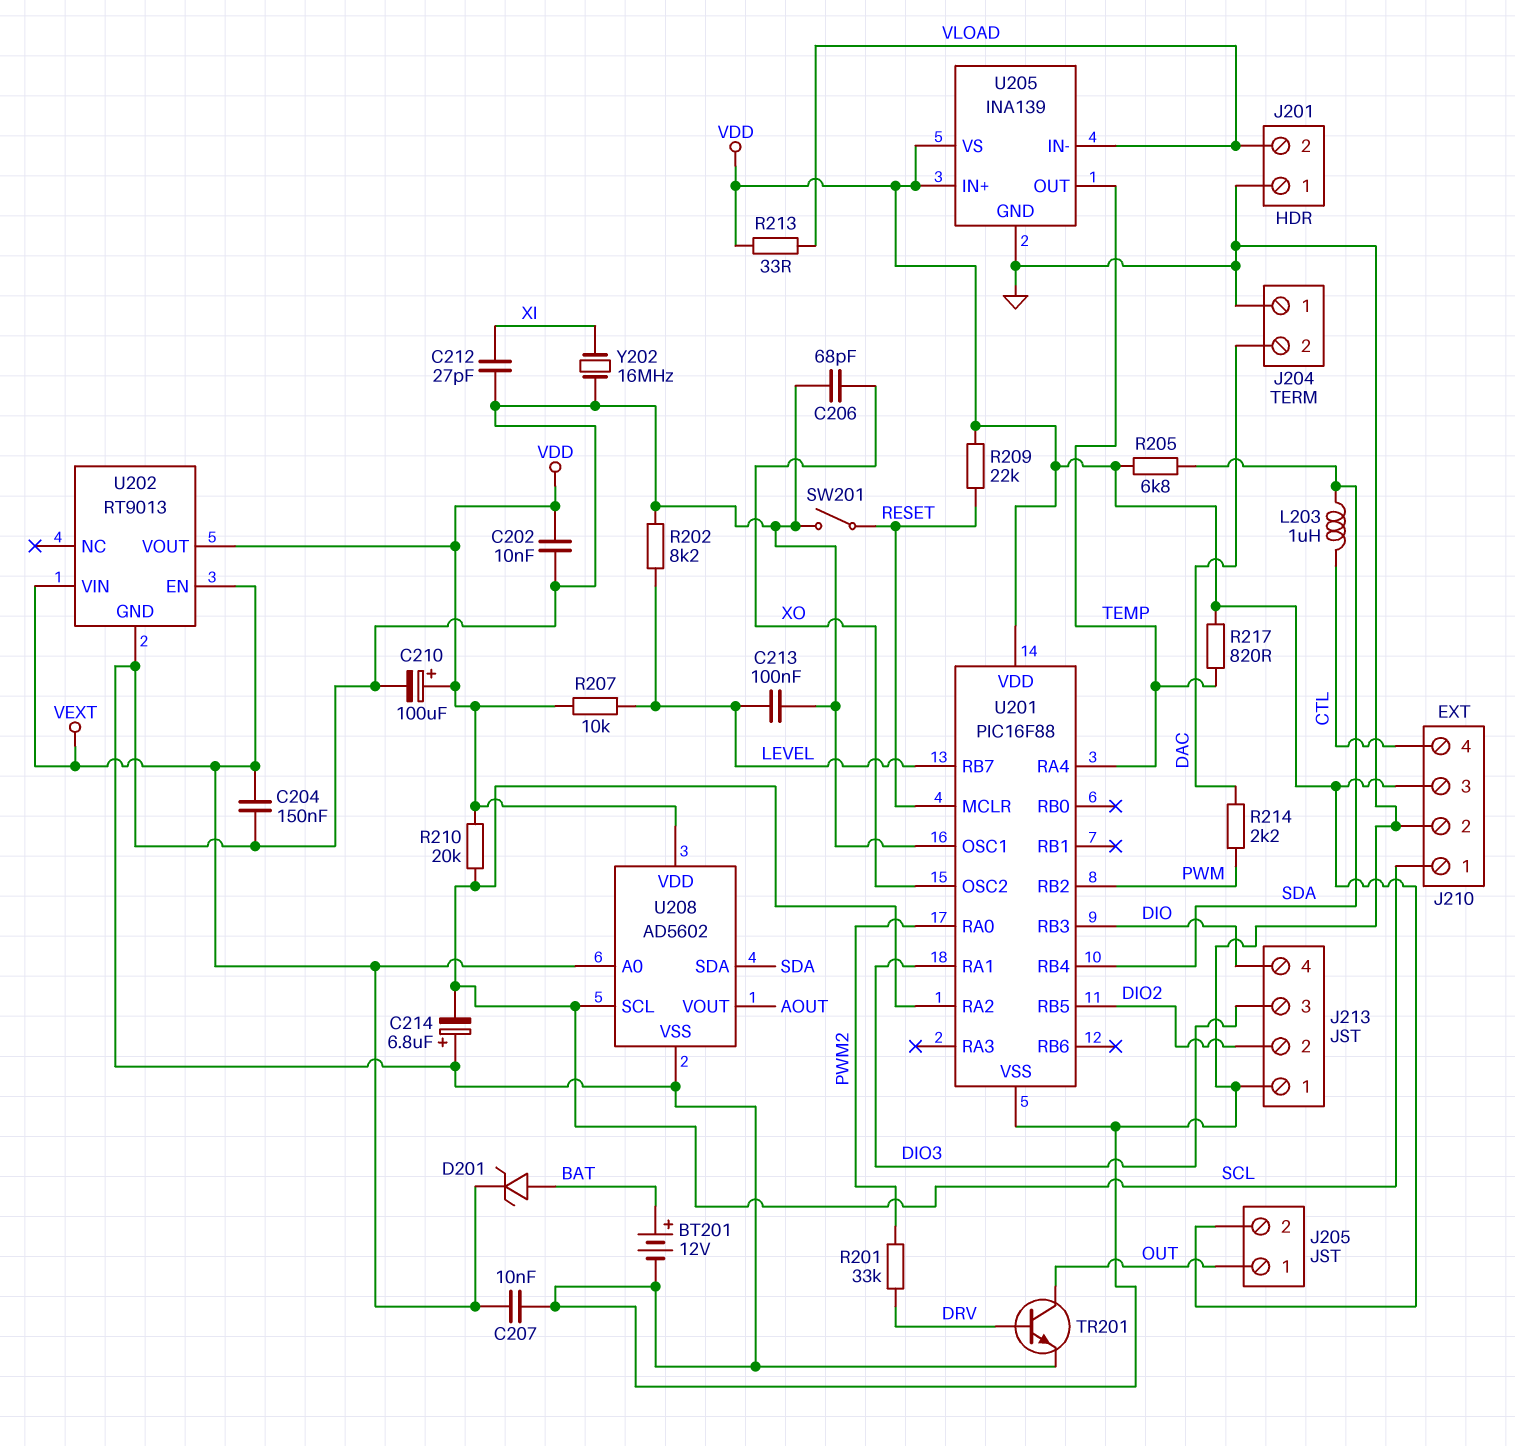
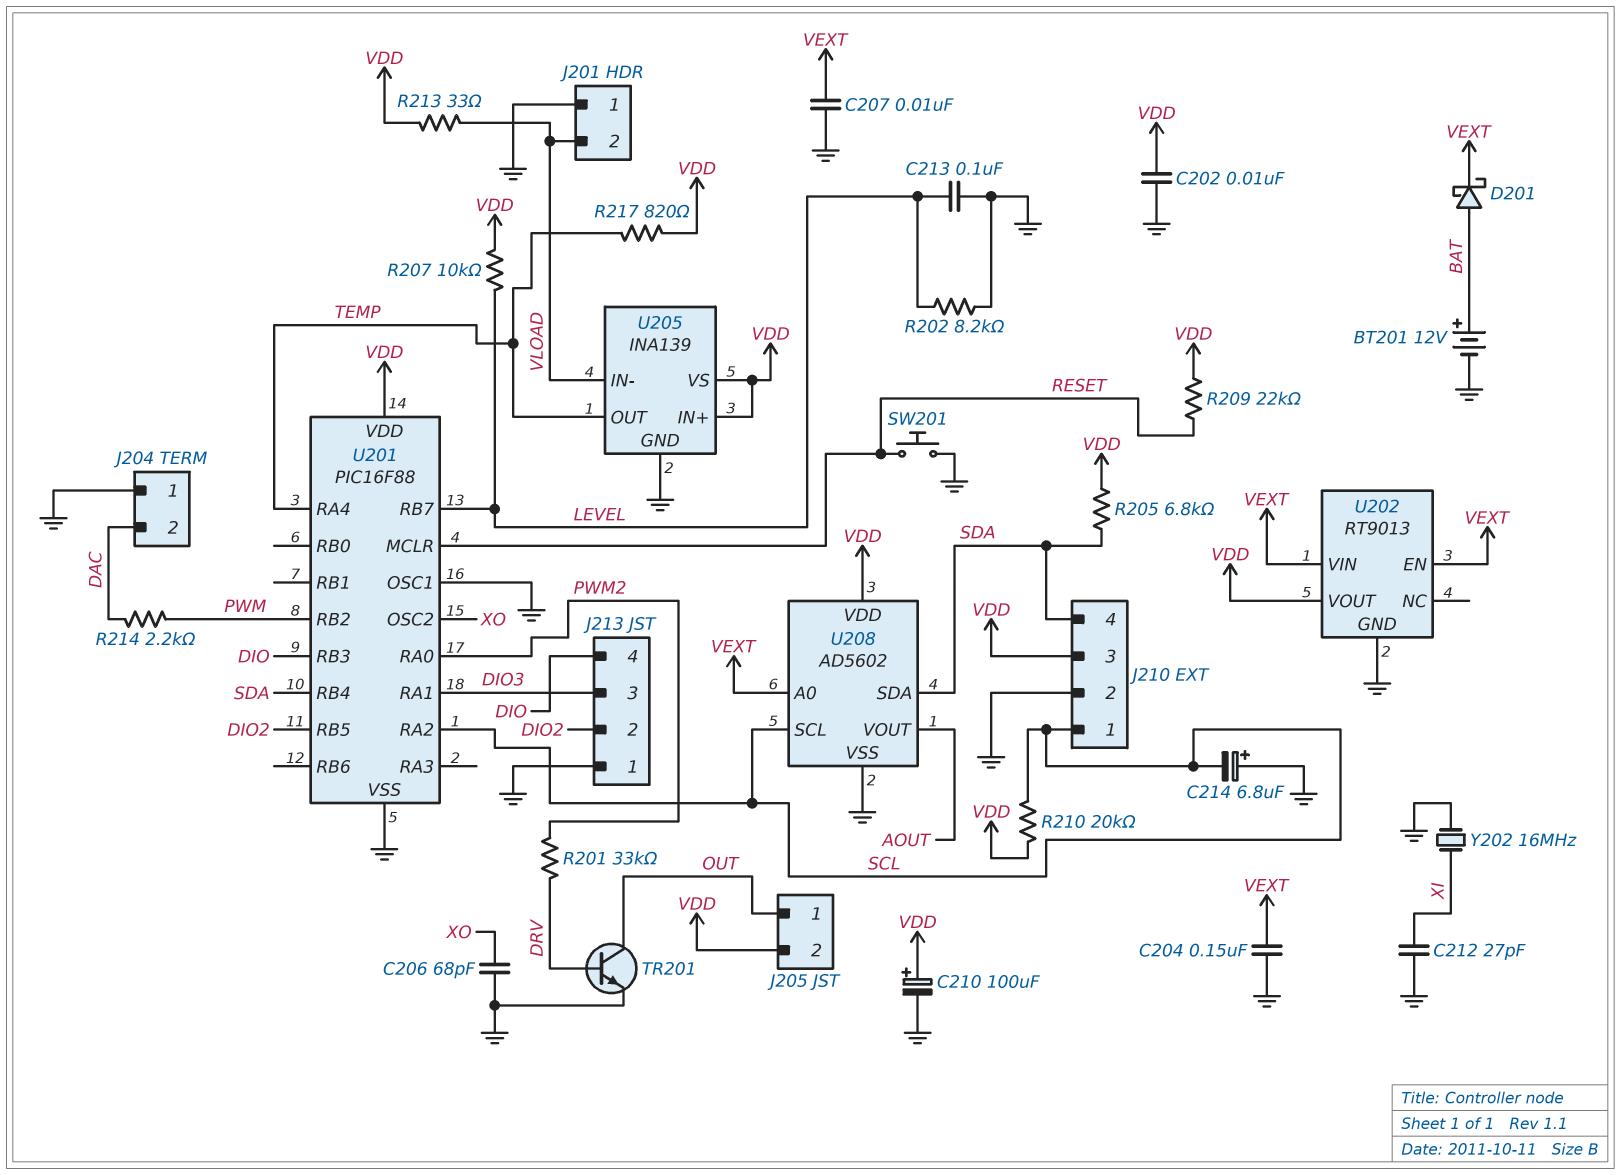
D201: zener (A BAT, K VEXT) -> schottky (A BAT, K VEXT)
J210 pin 4: CTL -> SDA
L203: 1uH (CTL, SDA) -> none
SW201: switch (GND, RESET) -> button (GND, RESET)

